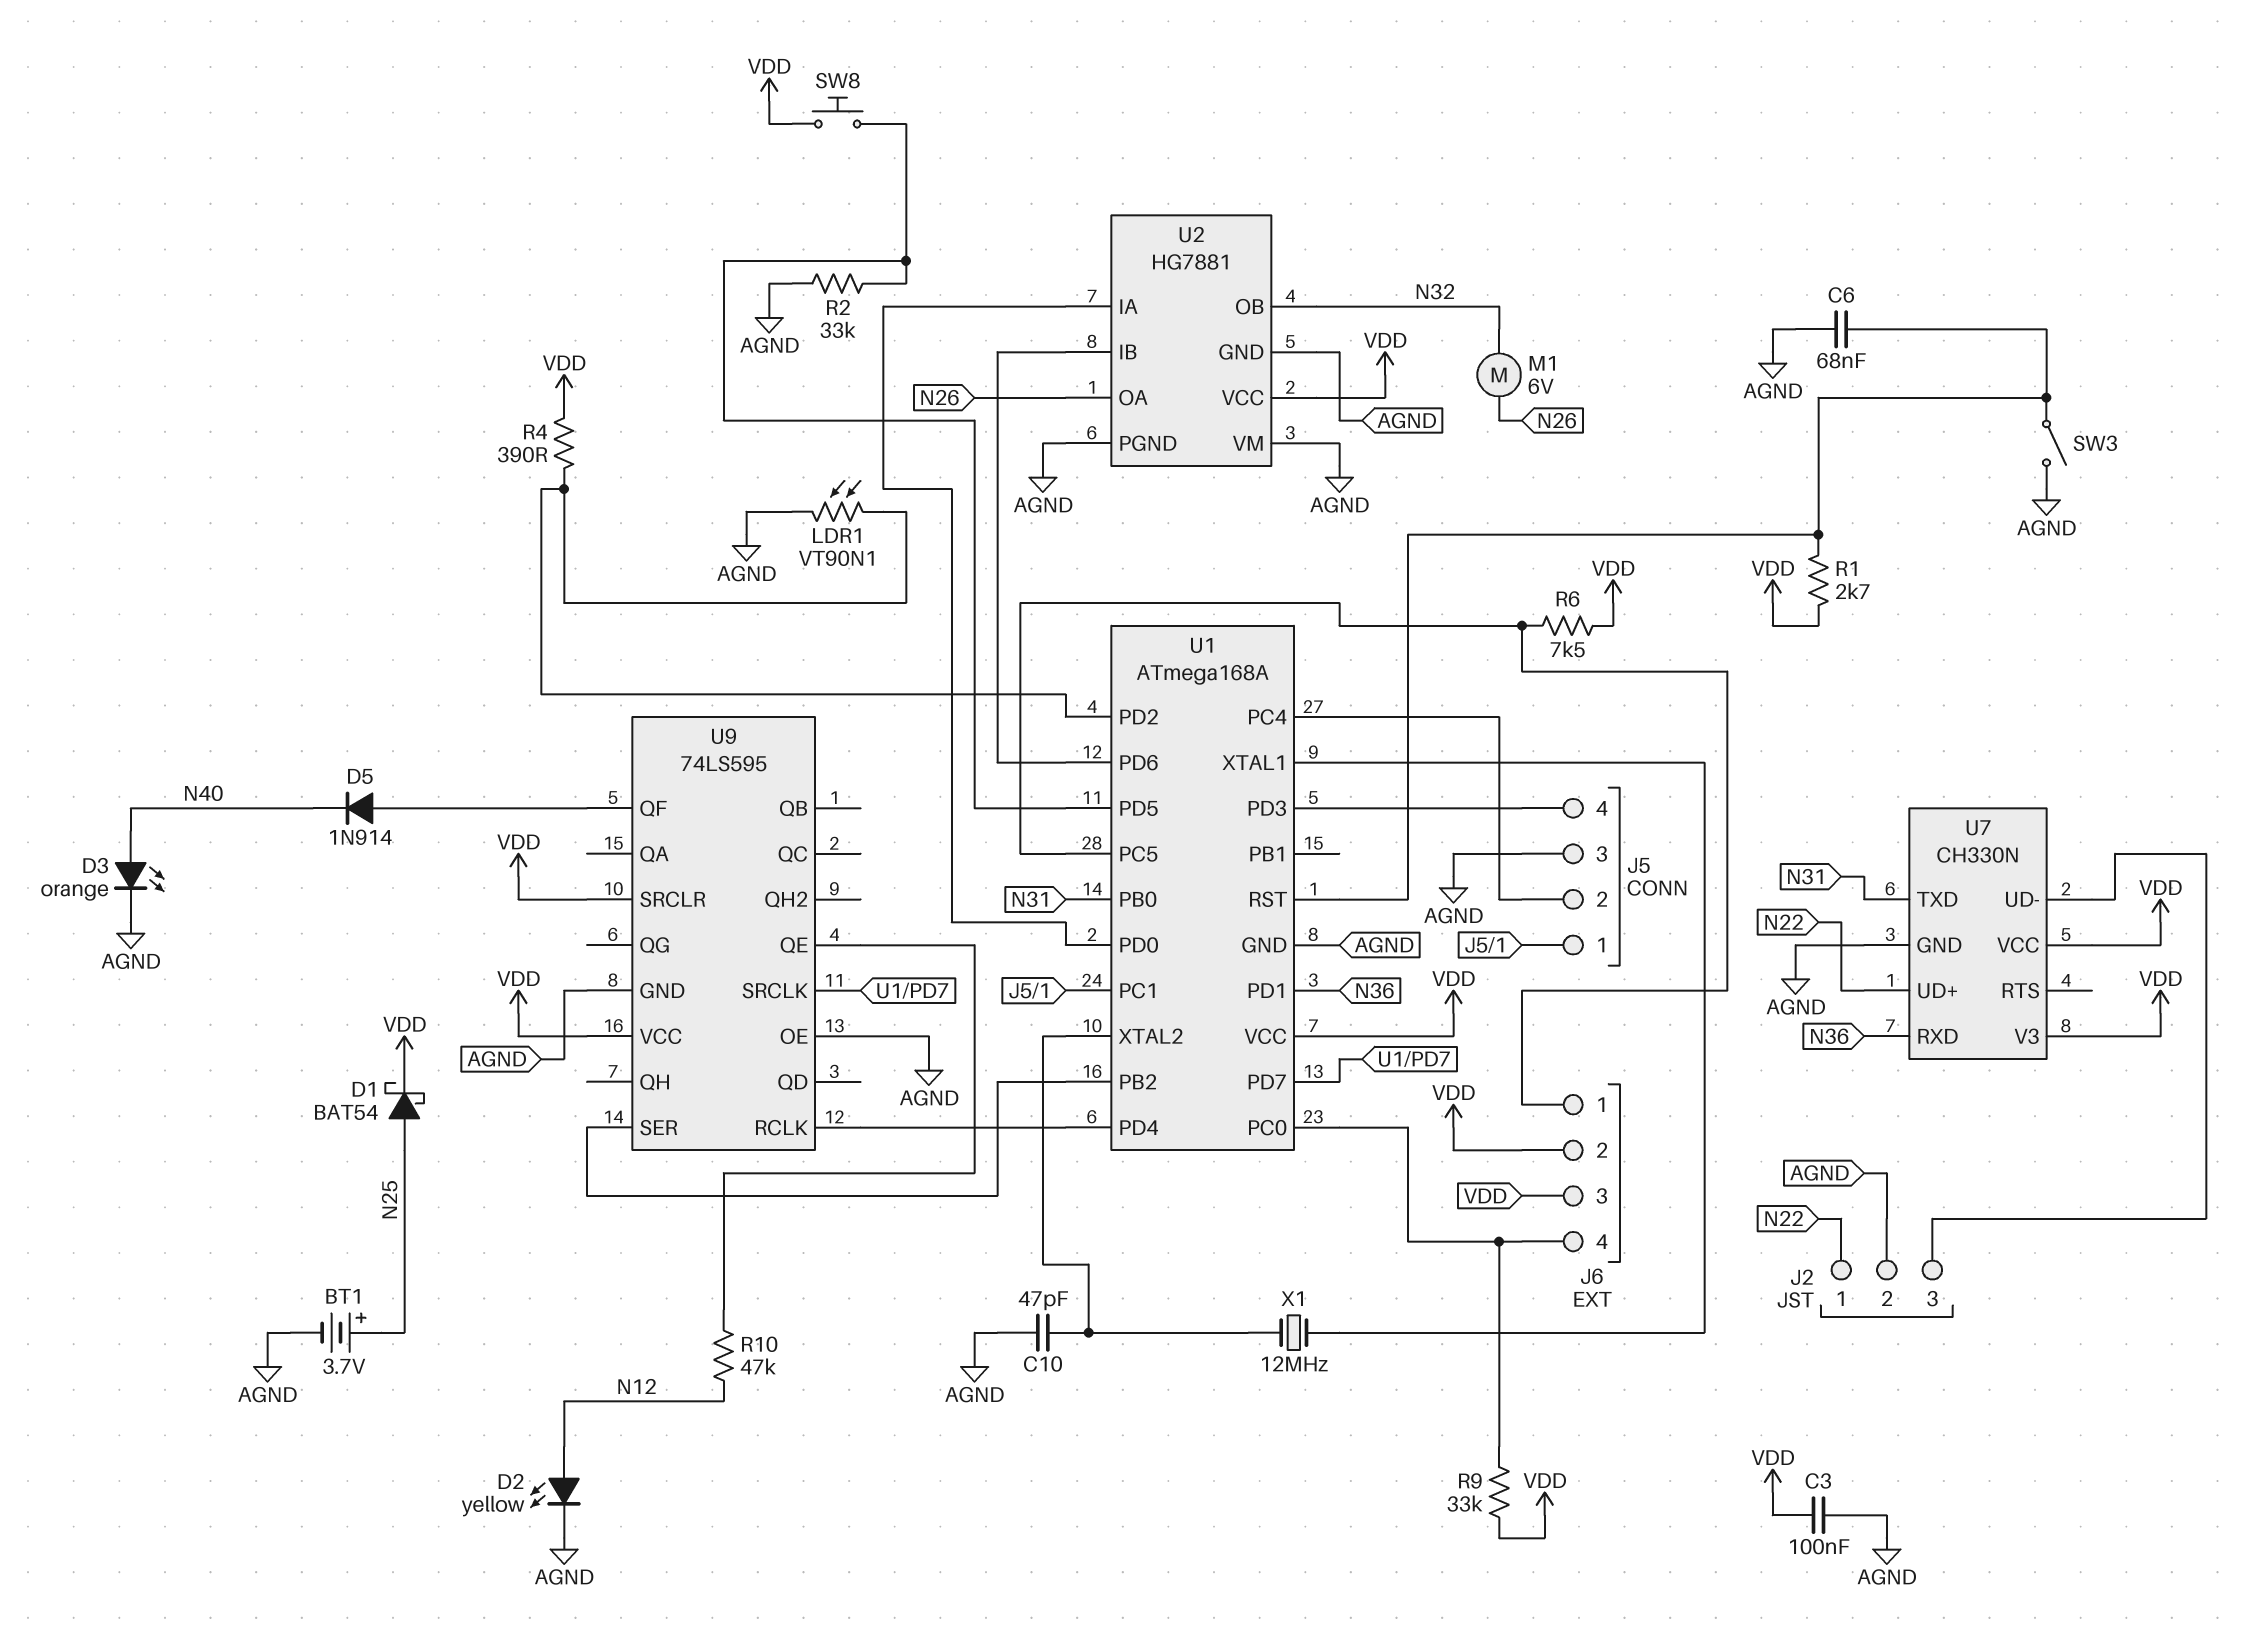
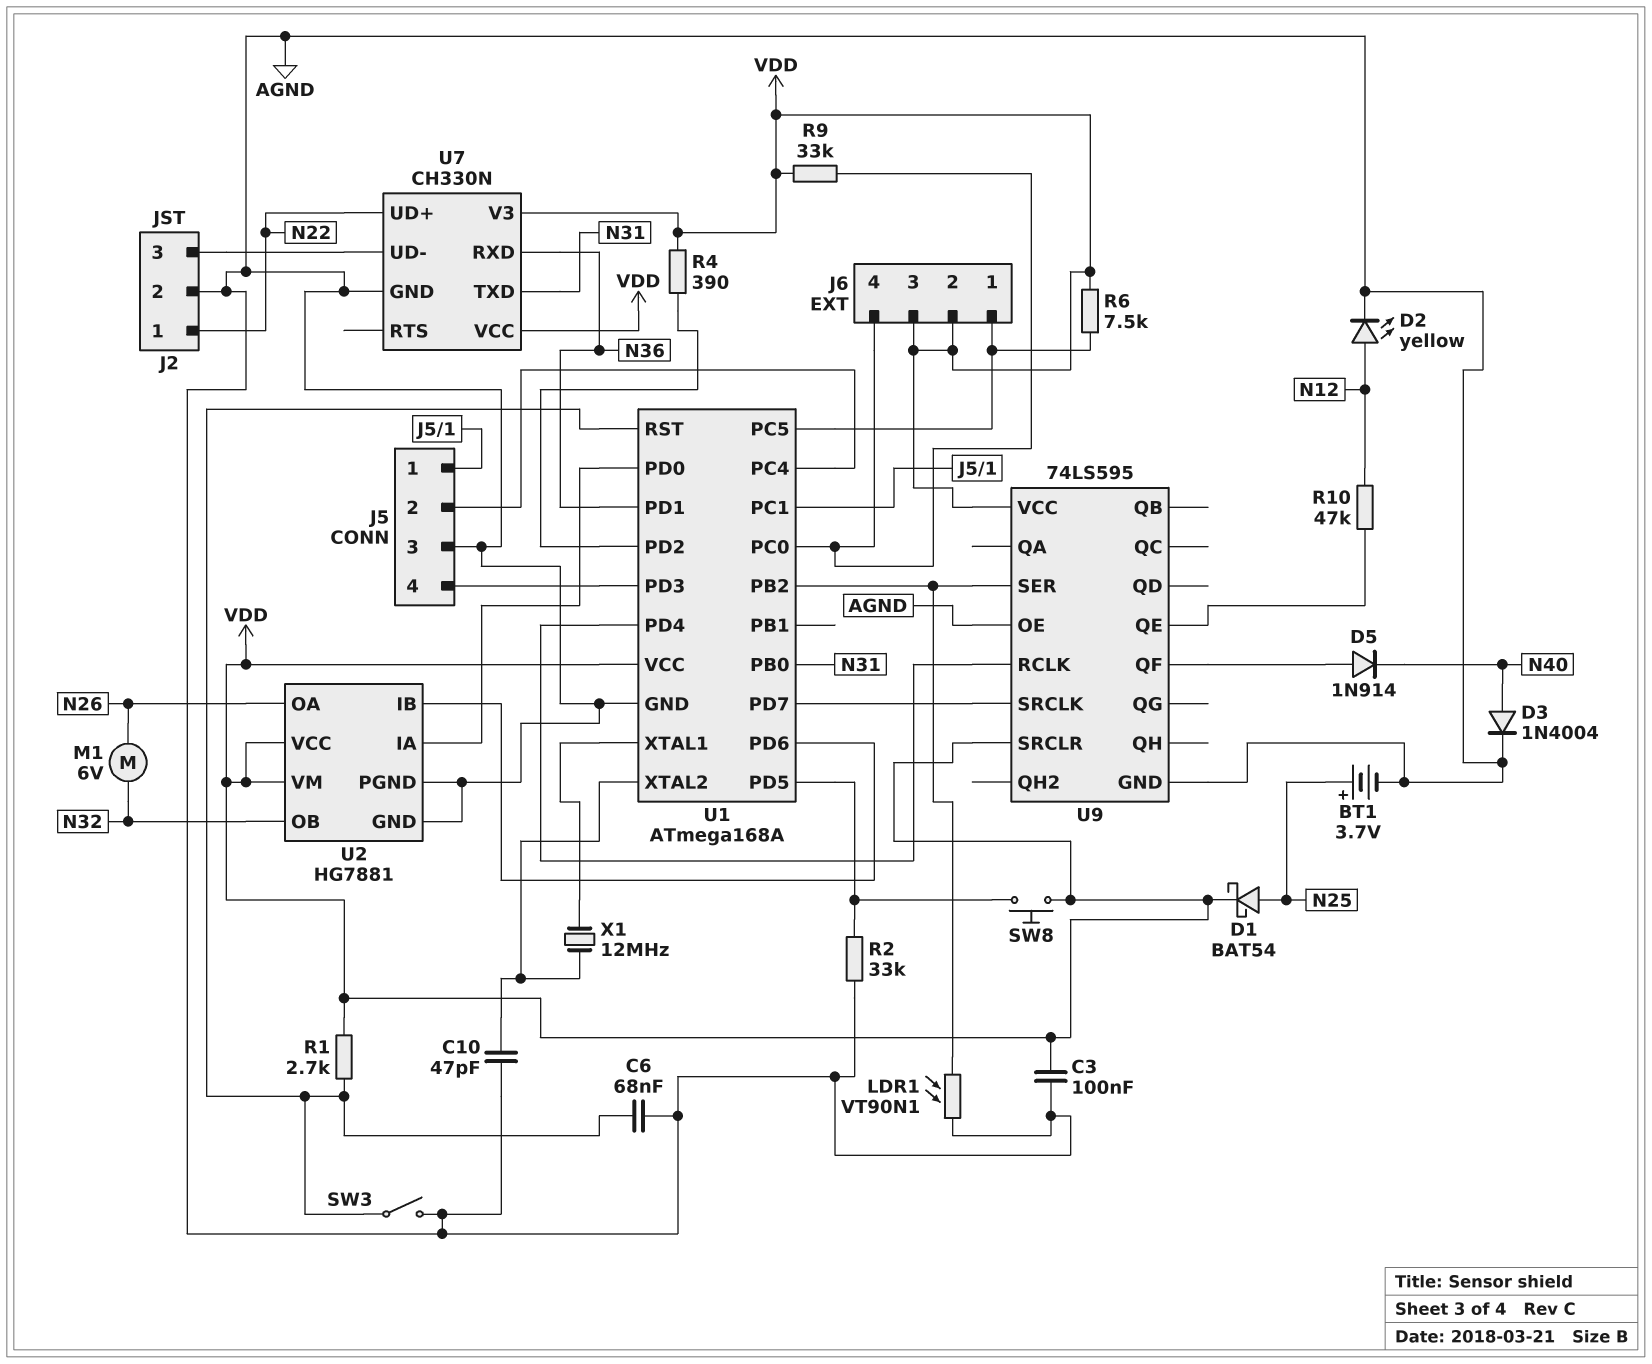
D3: LED orange (A N40, K AGND) -> diode 1N4004 (A N40, K AGND)
LDR1: VT90N1 (AGND, U1/PD2) -> VT90N1 (AGND, U1/PB2)
U2 pin VM: AGND -> VDD

